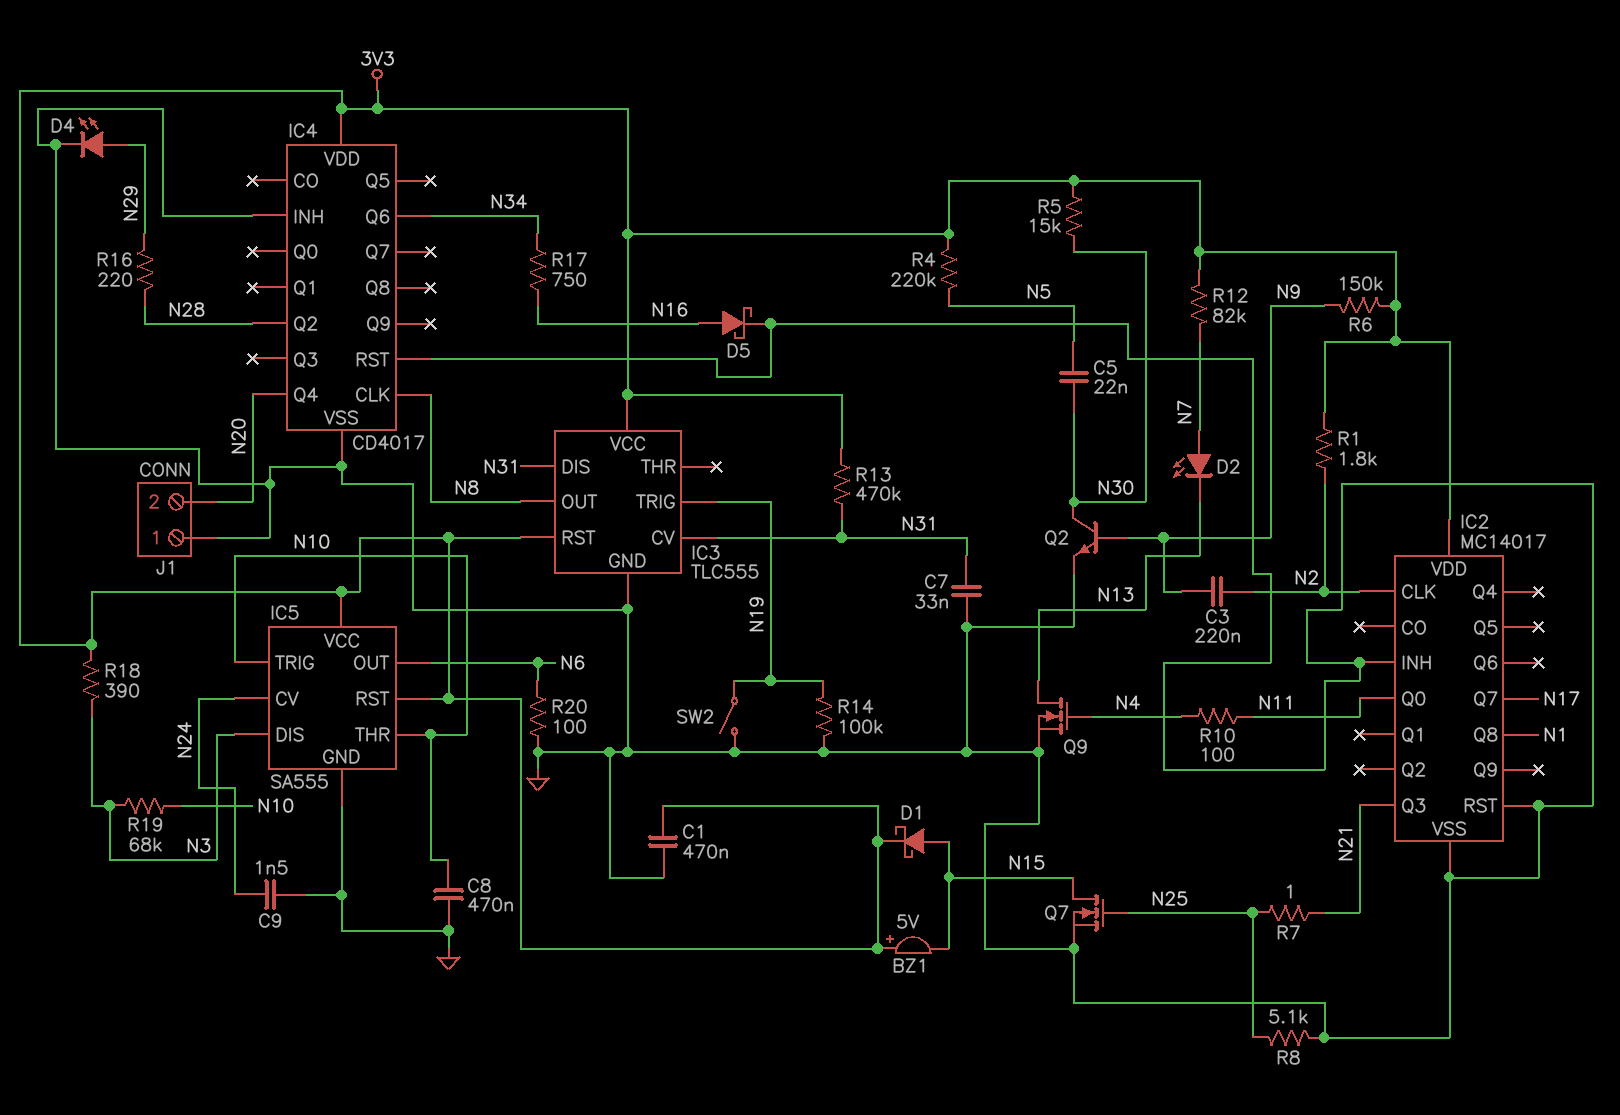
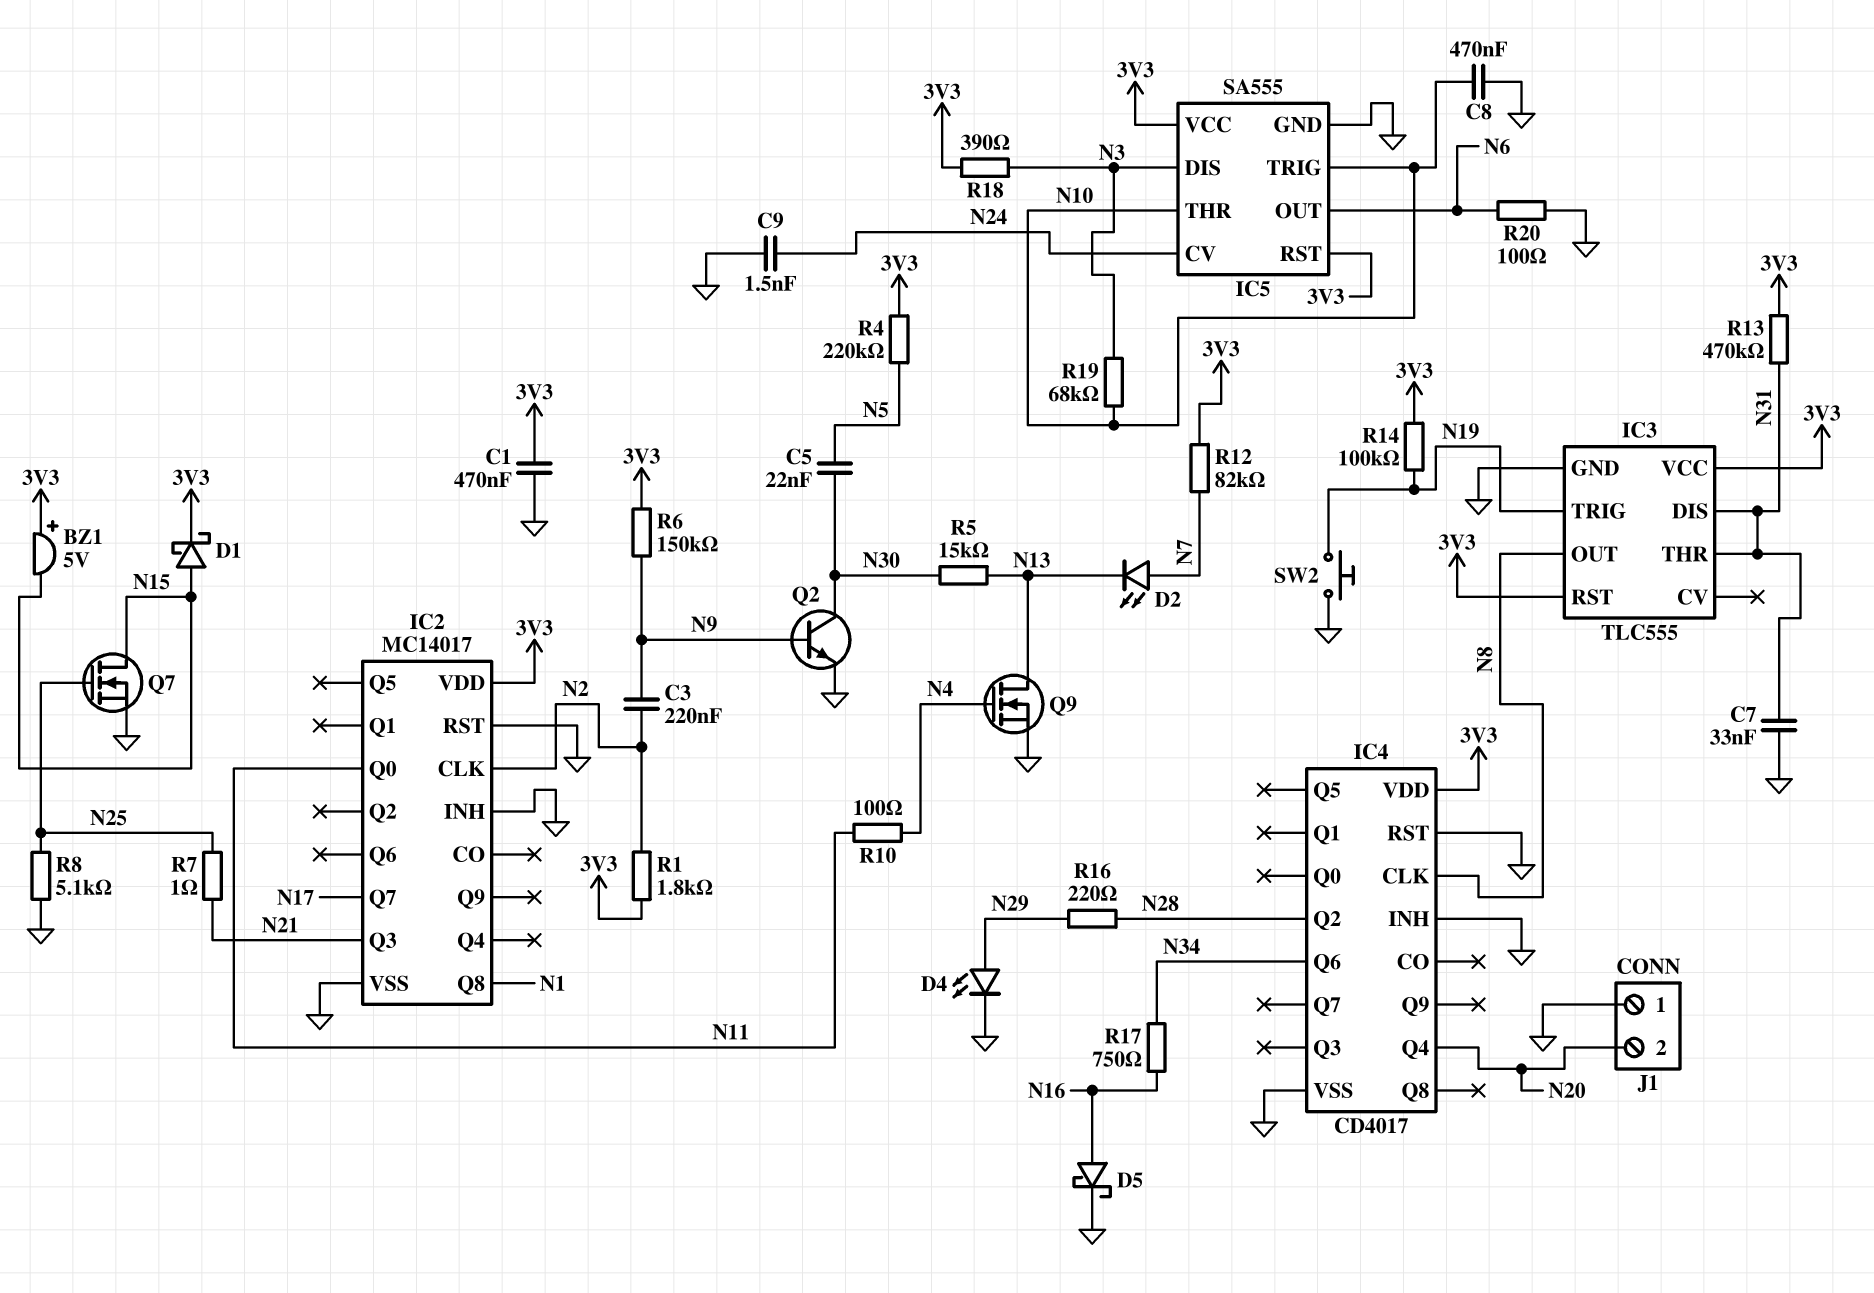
IC3 pin CV: N31 -> none
IC3 pin THR: none -> N31
R5: 15k (3V3, N30) -> 15k (N13, N30)
R14: 100k (GND, N19) -> 100k (3V3, N19)
SW2: switch (GND, N19) -> button (GND, N19)

